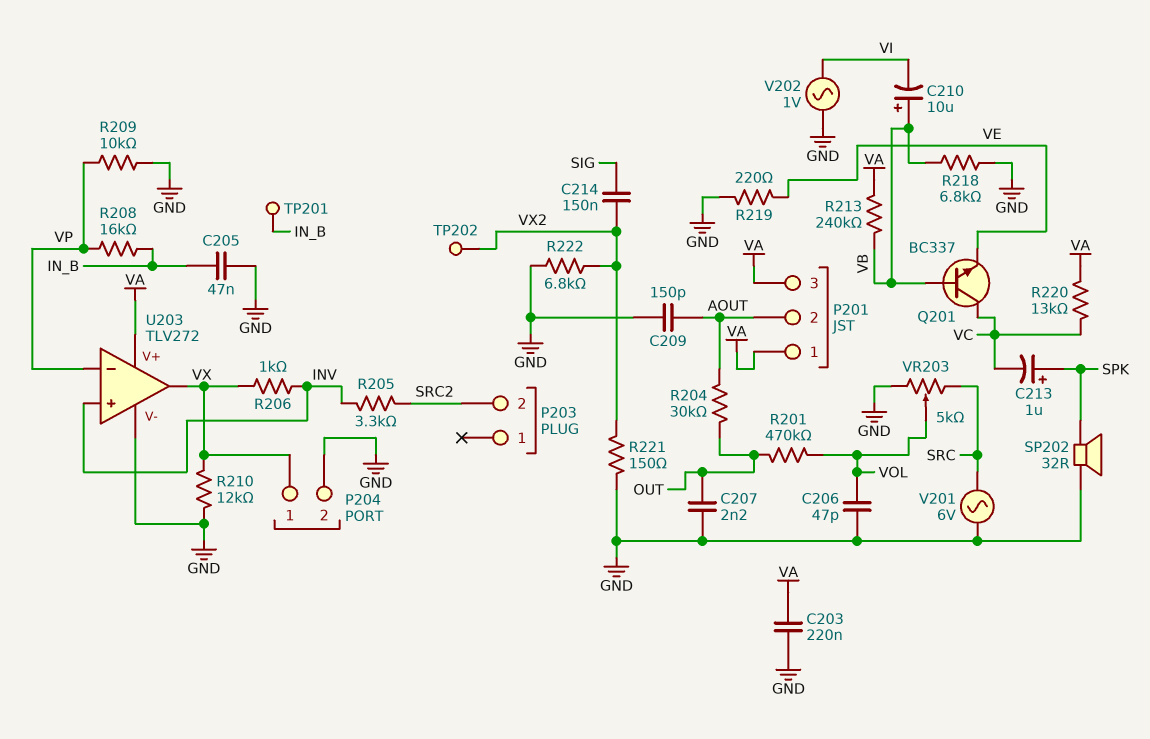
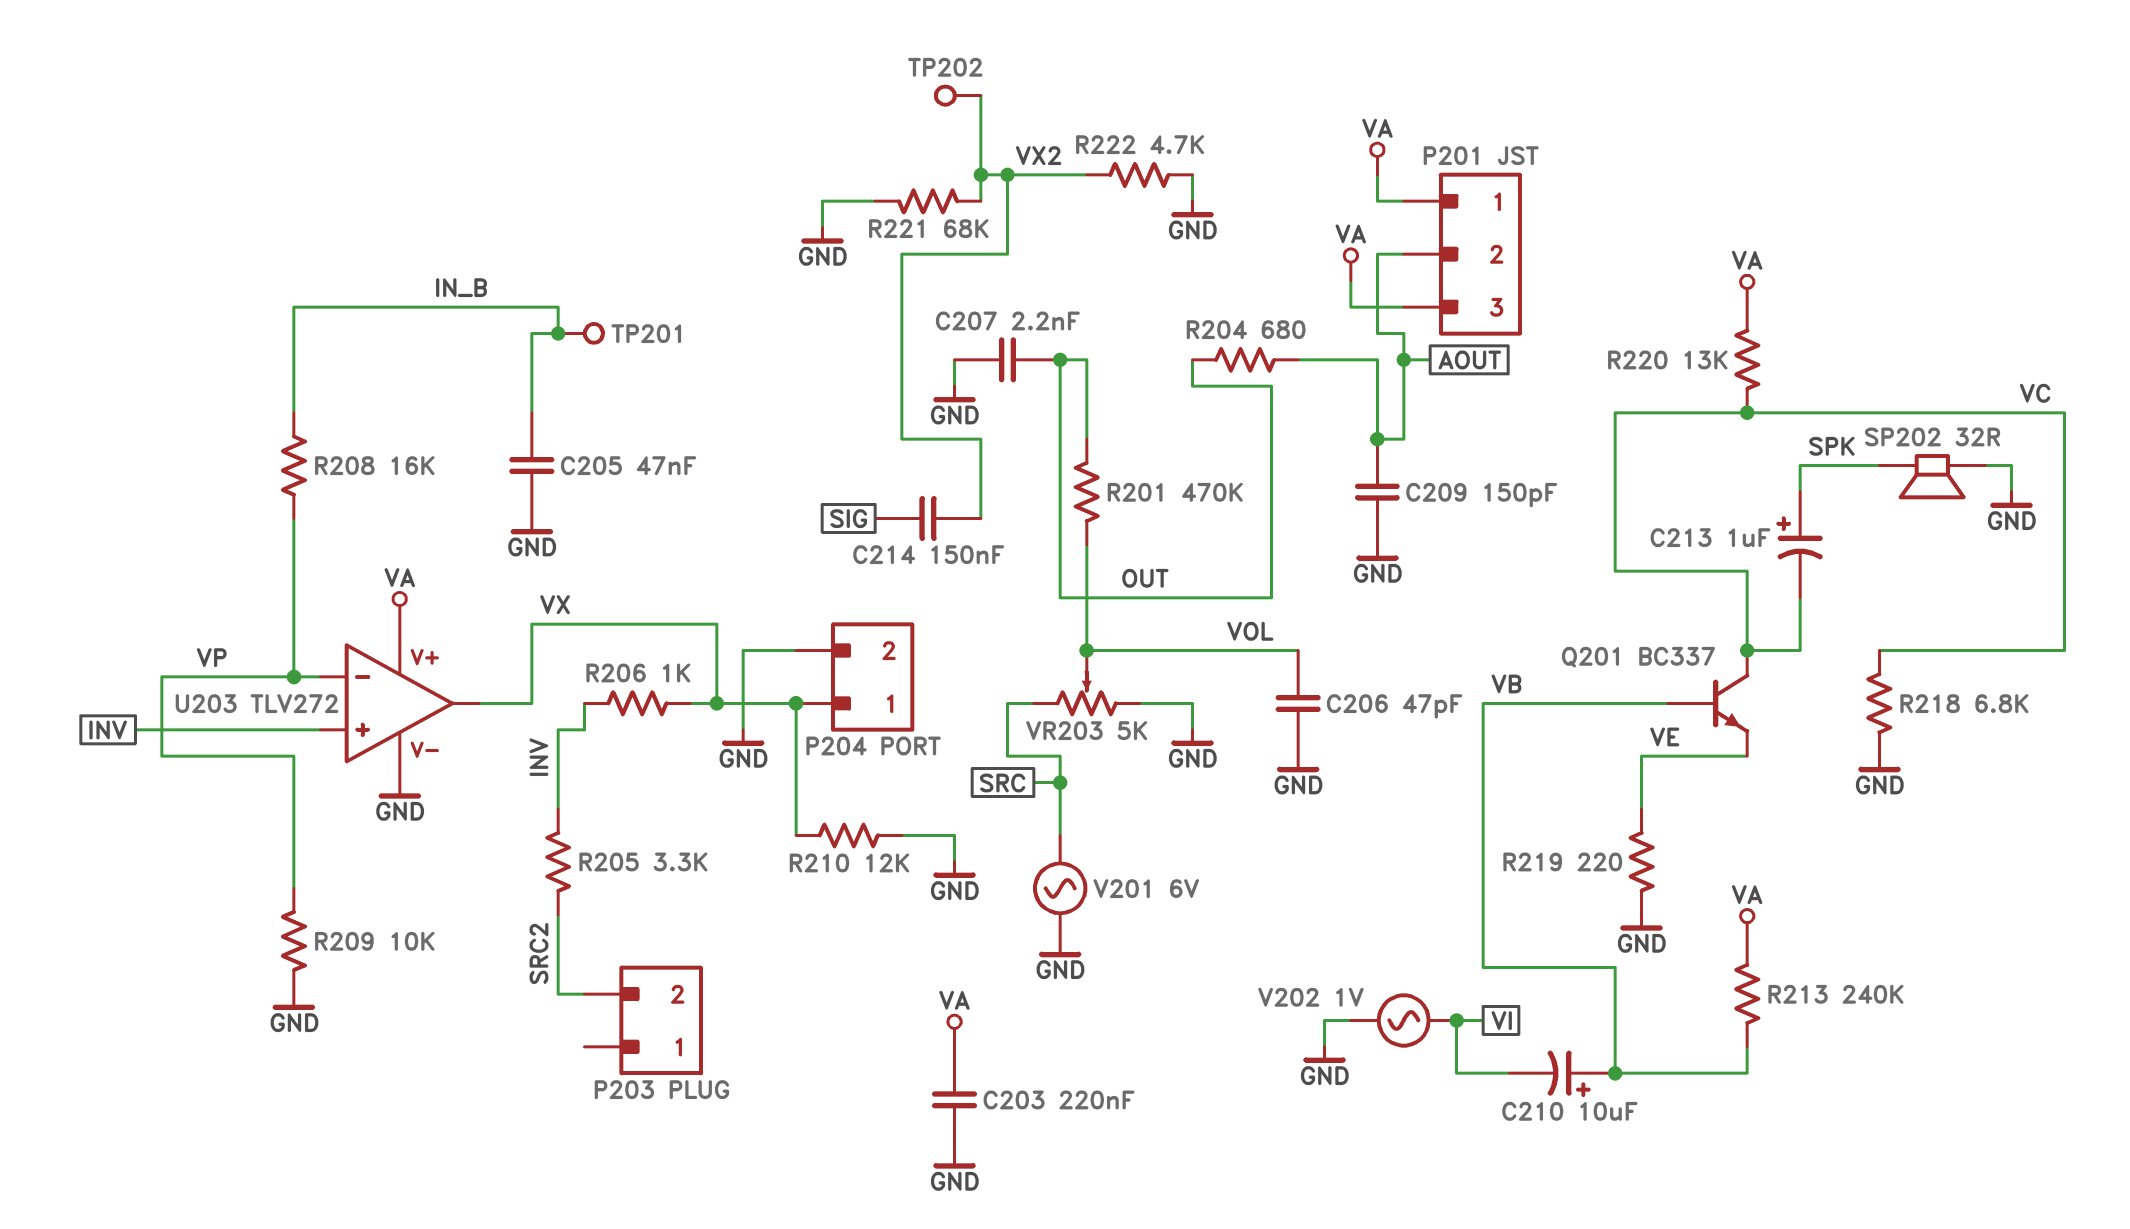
R204: 30k (AOUT, OUT) -> 680 (AOUT, OUT)
R218: 6.8k (GND, VB) -> 6.8k (GND, VC)
R221: 150 (GND, VX2) -> 68k (GND, VX2)
R222: 6.8k (GND, VX2) -> 4.7k (GND, VX2)

